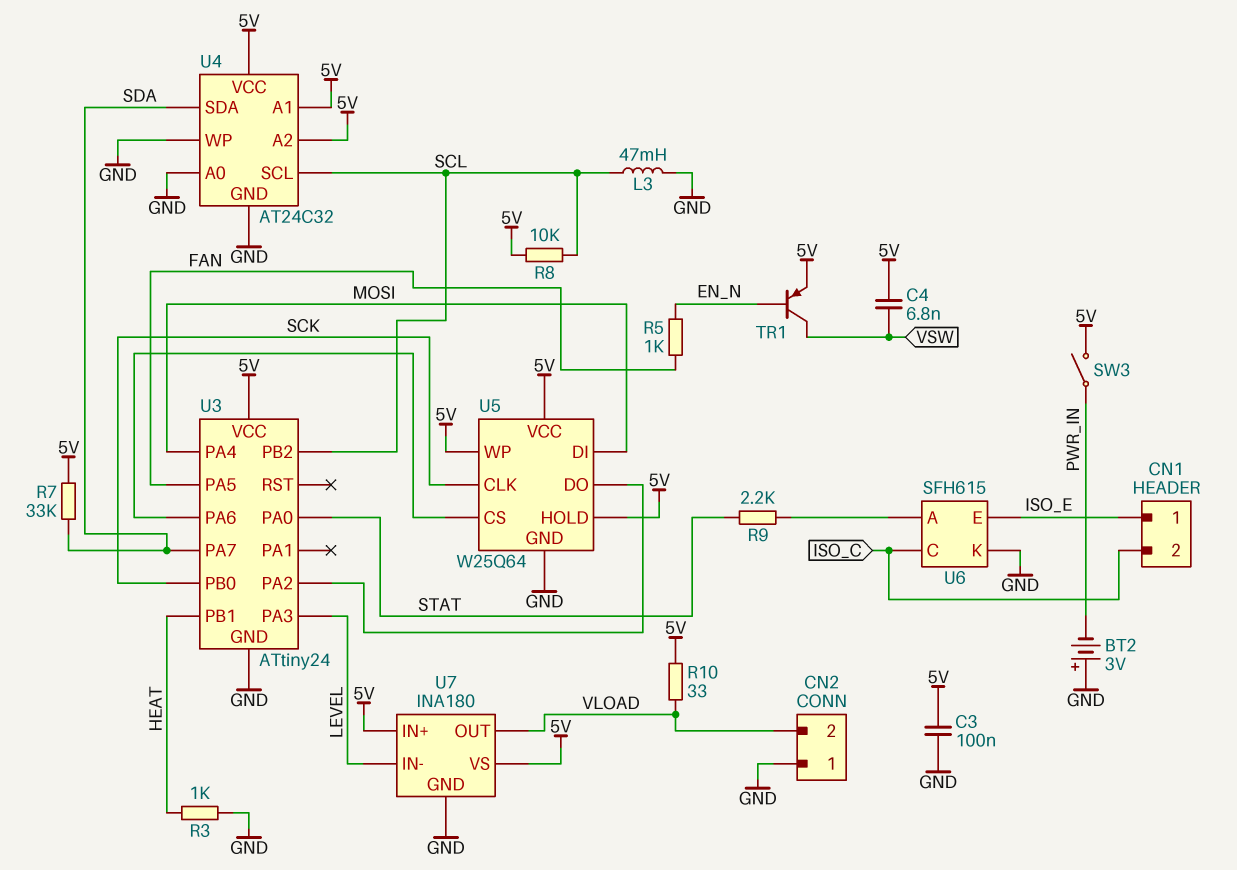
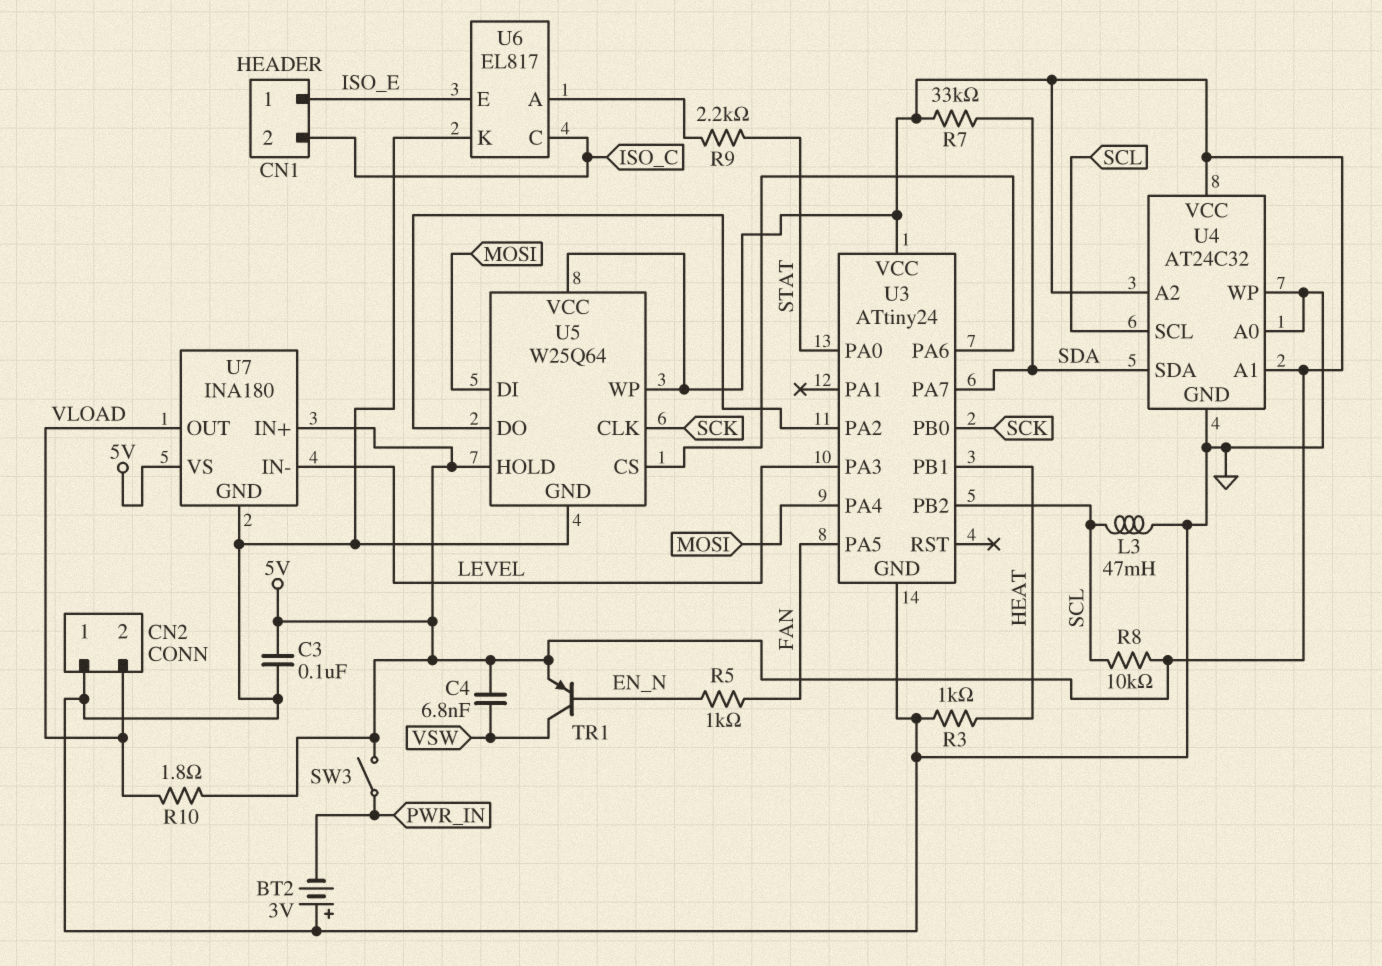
R10: 33 (5V, VLOAD) -> 1.8 (5V, VLOAD)
U6: SFH615 -> EL817

